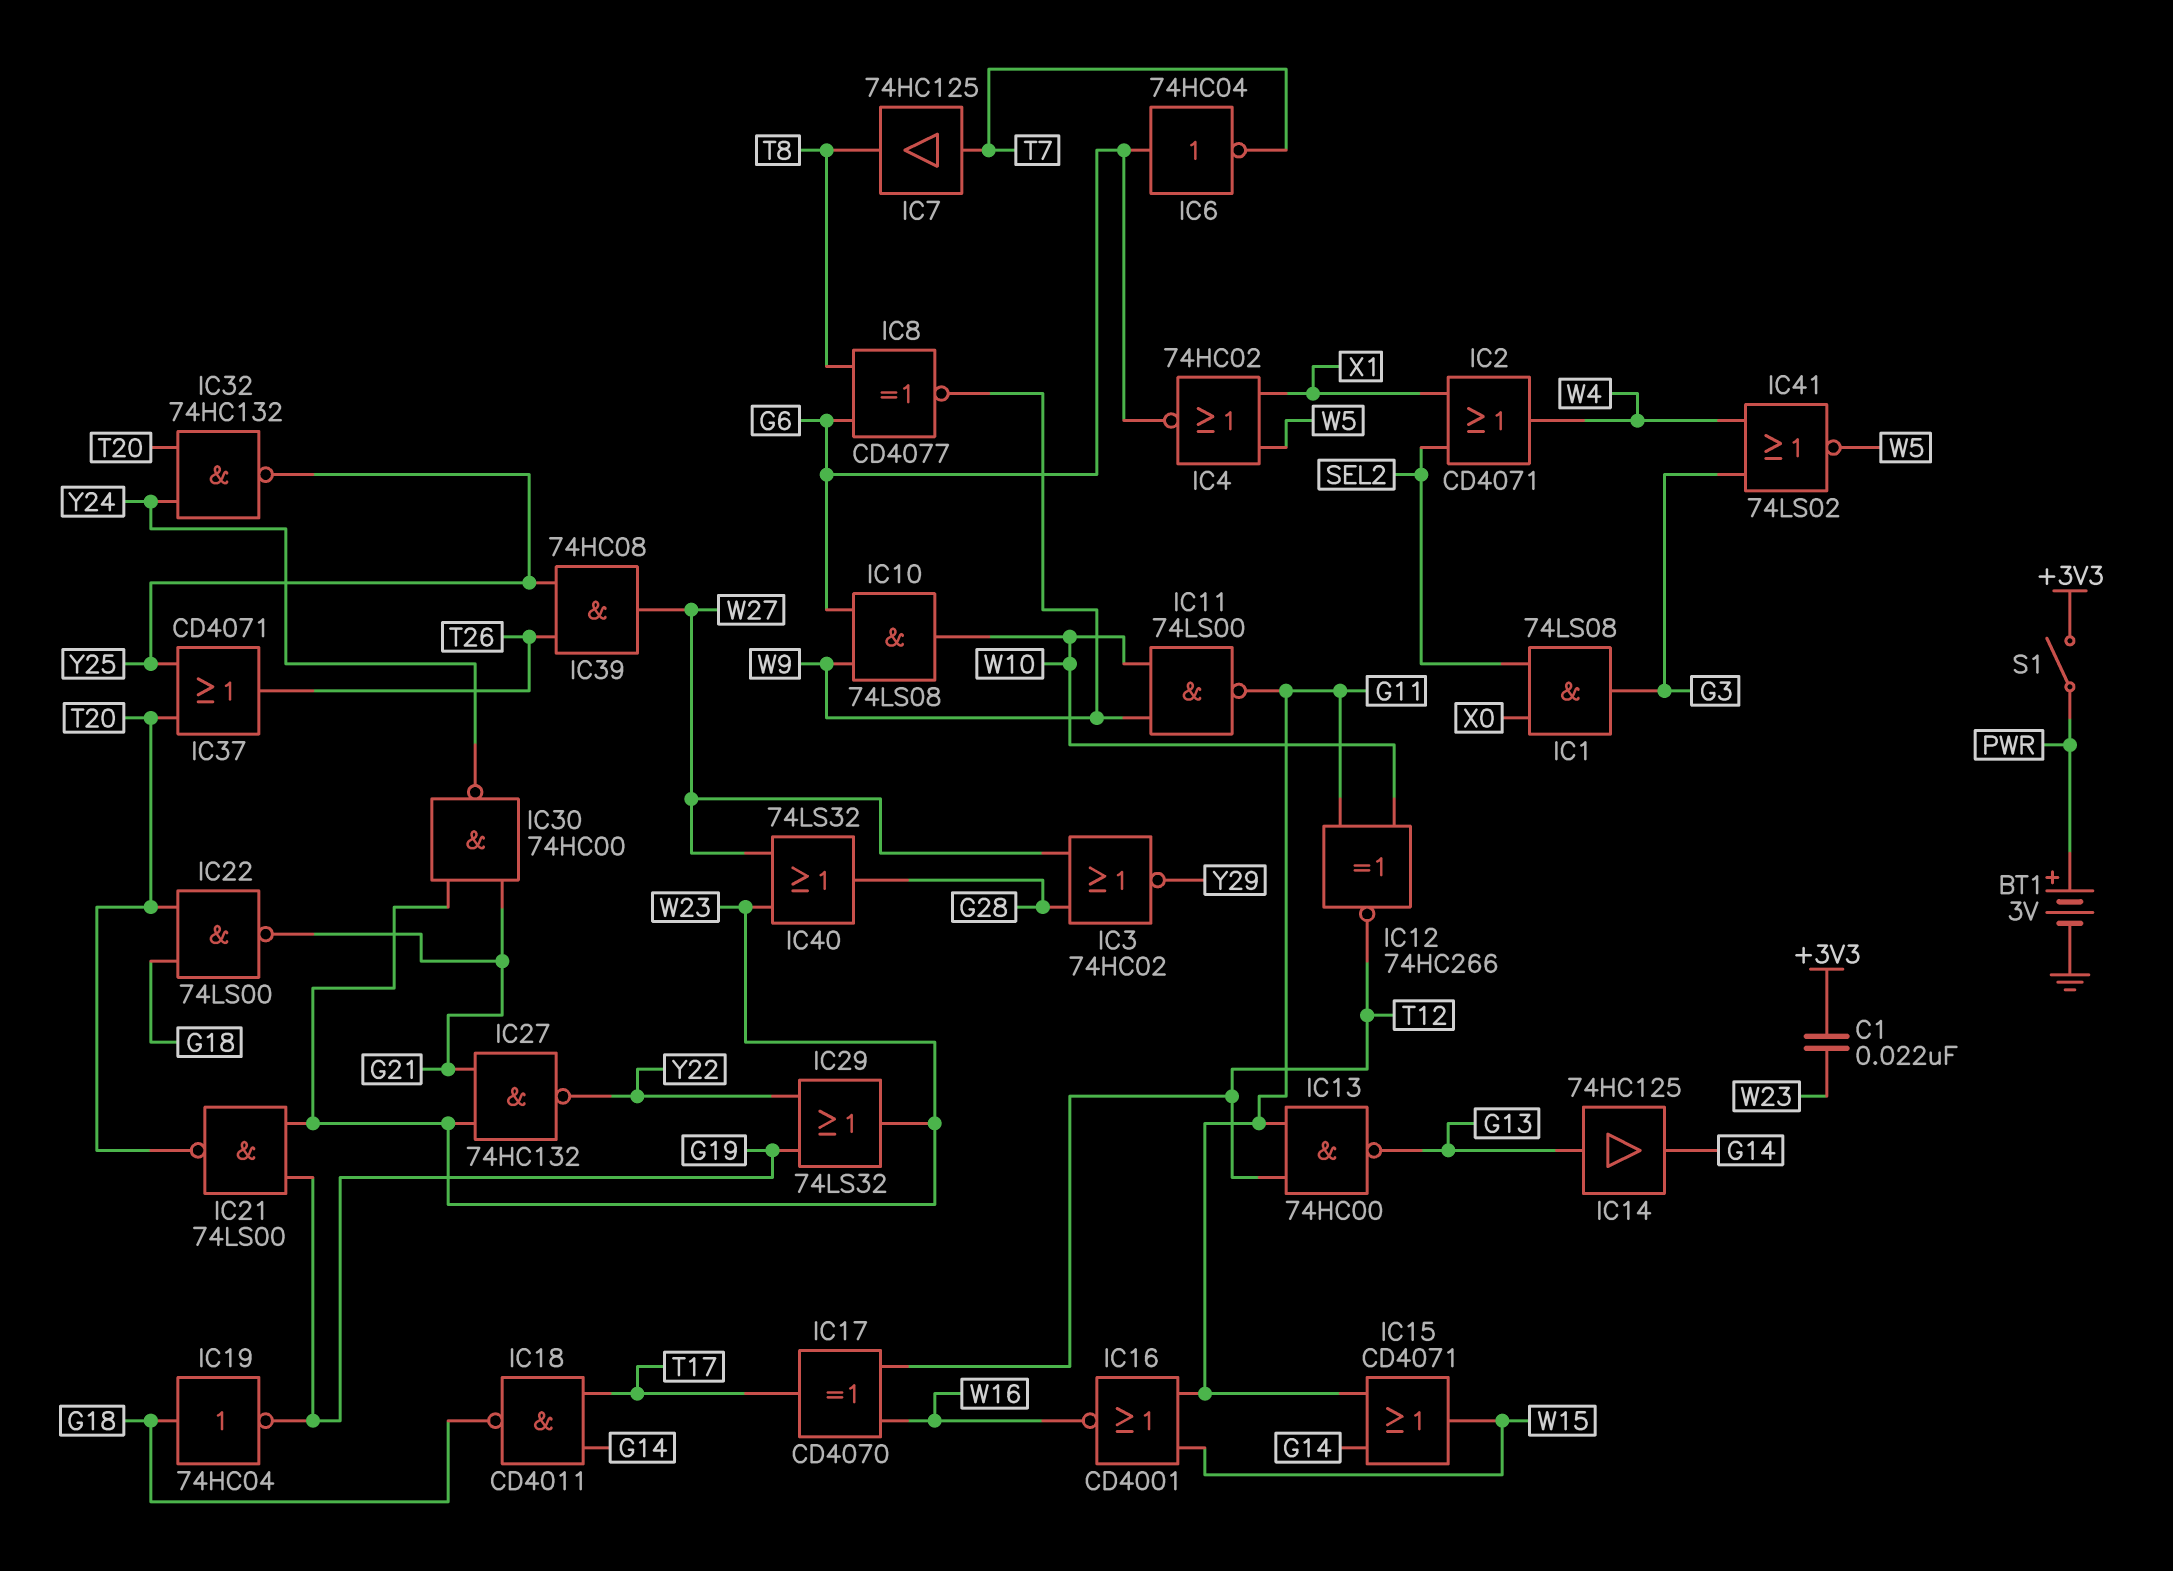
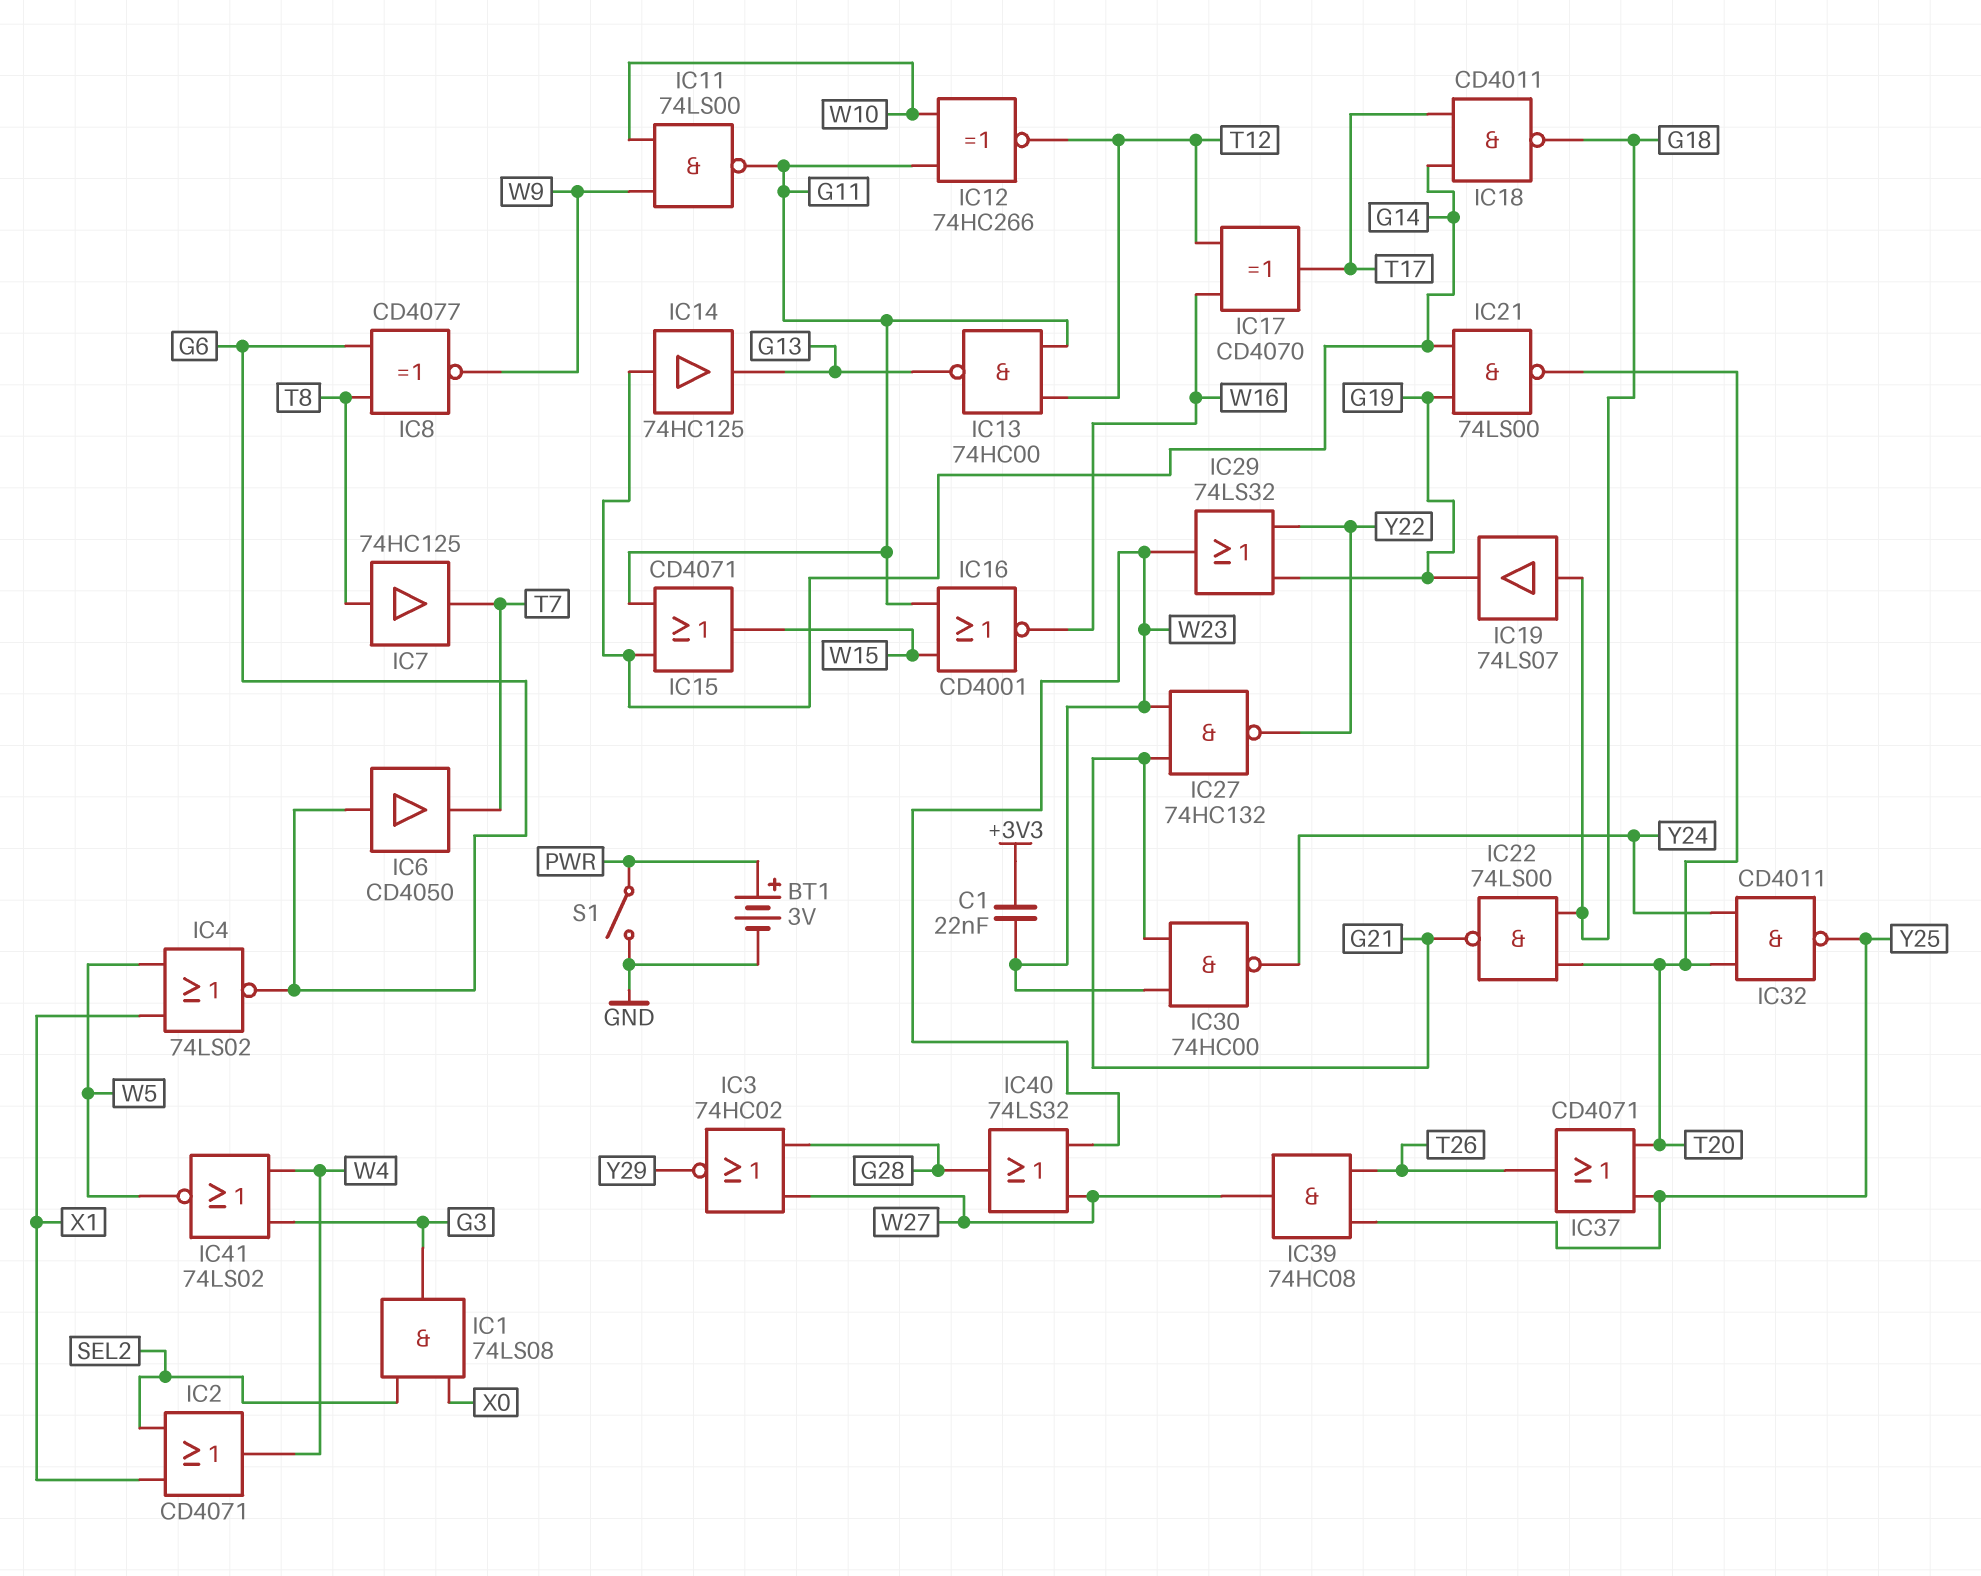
IC4: NOR 74HC02 (in W5, in X1, out G6) -> NOR 74LS02 (in W5, in X1, out G6)
IC6: NOT 74HC04 (in G6, out T7) -> buffer CD4050 (in G6, out T7)
IC7: buffer 74HC125 (in T7, out T8) -> buffer 74HC125 (in T8, out T7)
IC10: AND 74LS08 (in G6, in W9, out W10) -> none
IC14: buffer 74HC125 (in G13, out G14) -> buffer 74HC125 (in G14, out G13)
IC19: NOT 74HC04 (in G18, out G19) -> buffer 74LS07 (in G18, out G19)
IC21: NAND 74LS00 (in G19, in W23, out T20) -> NAND 74LS00 (in G14, in G19, out T20)
IC32: NAND 74HC132 (in T20, in Y24, out Y25) -> NAND CD4011 (in T20, in Y24, out Y25)
S1: switch (+3V3, PWR) -> switch (GND, PWR)

